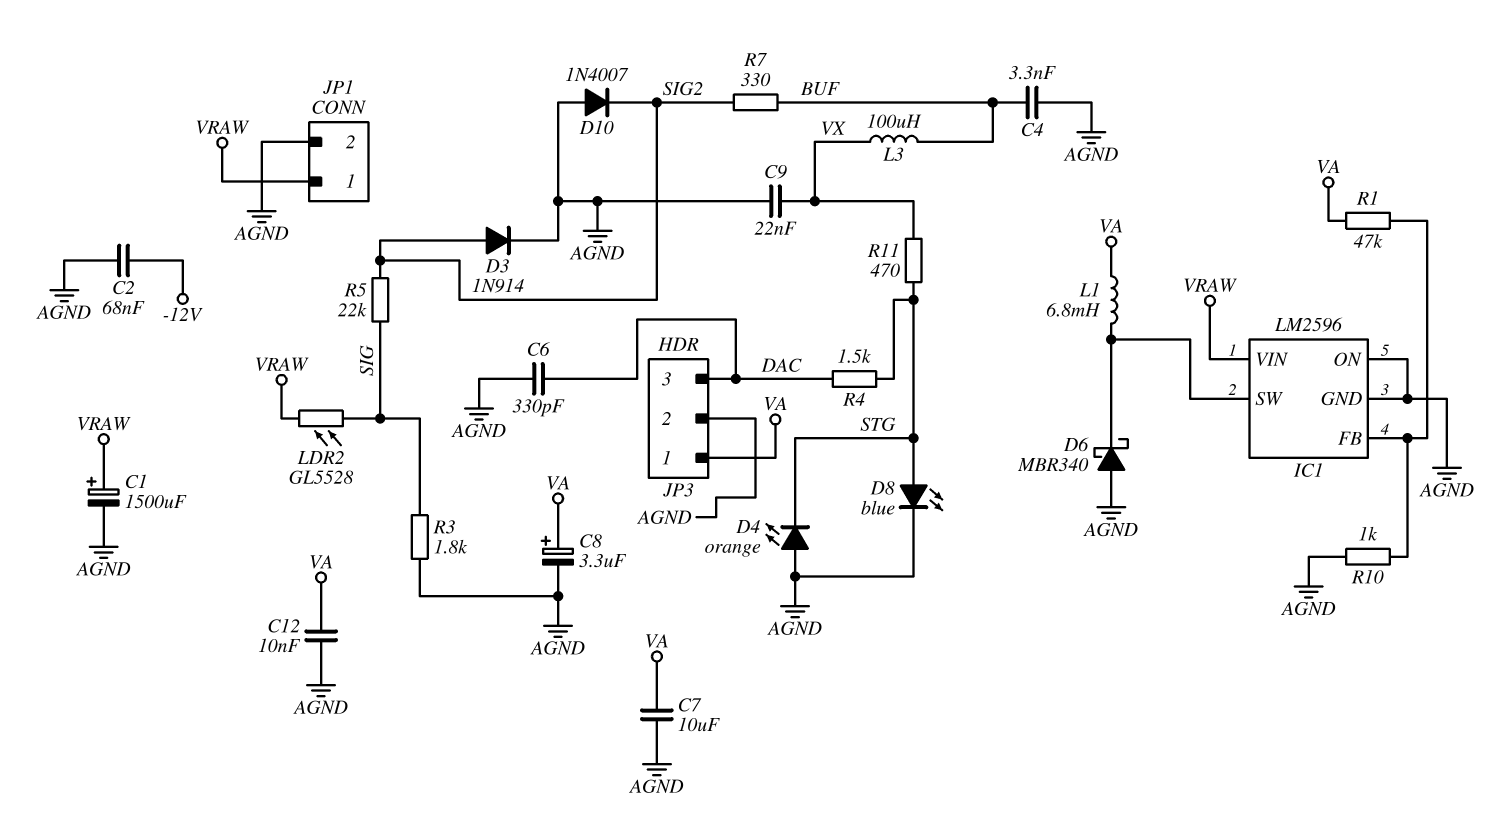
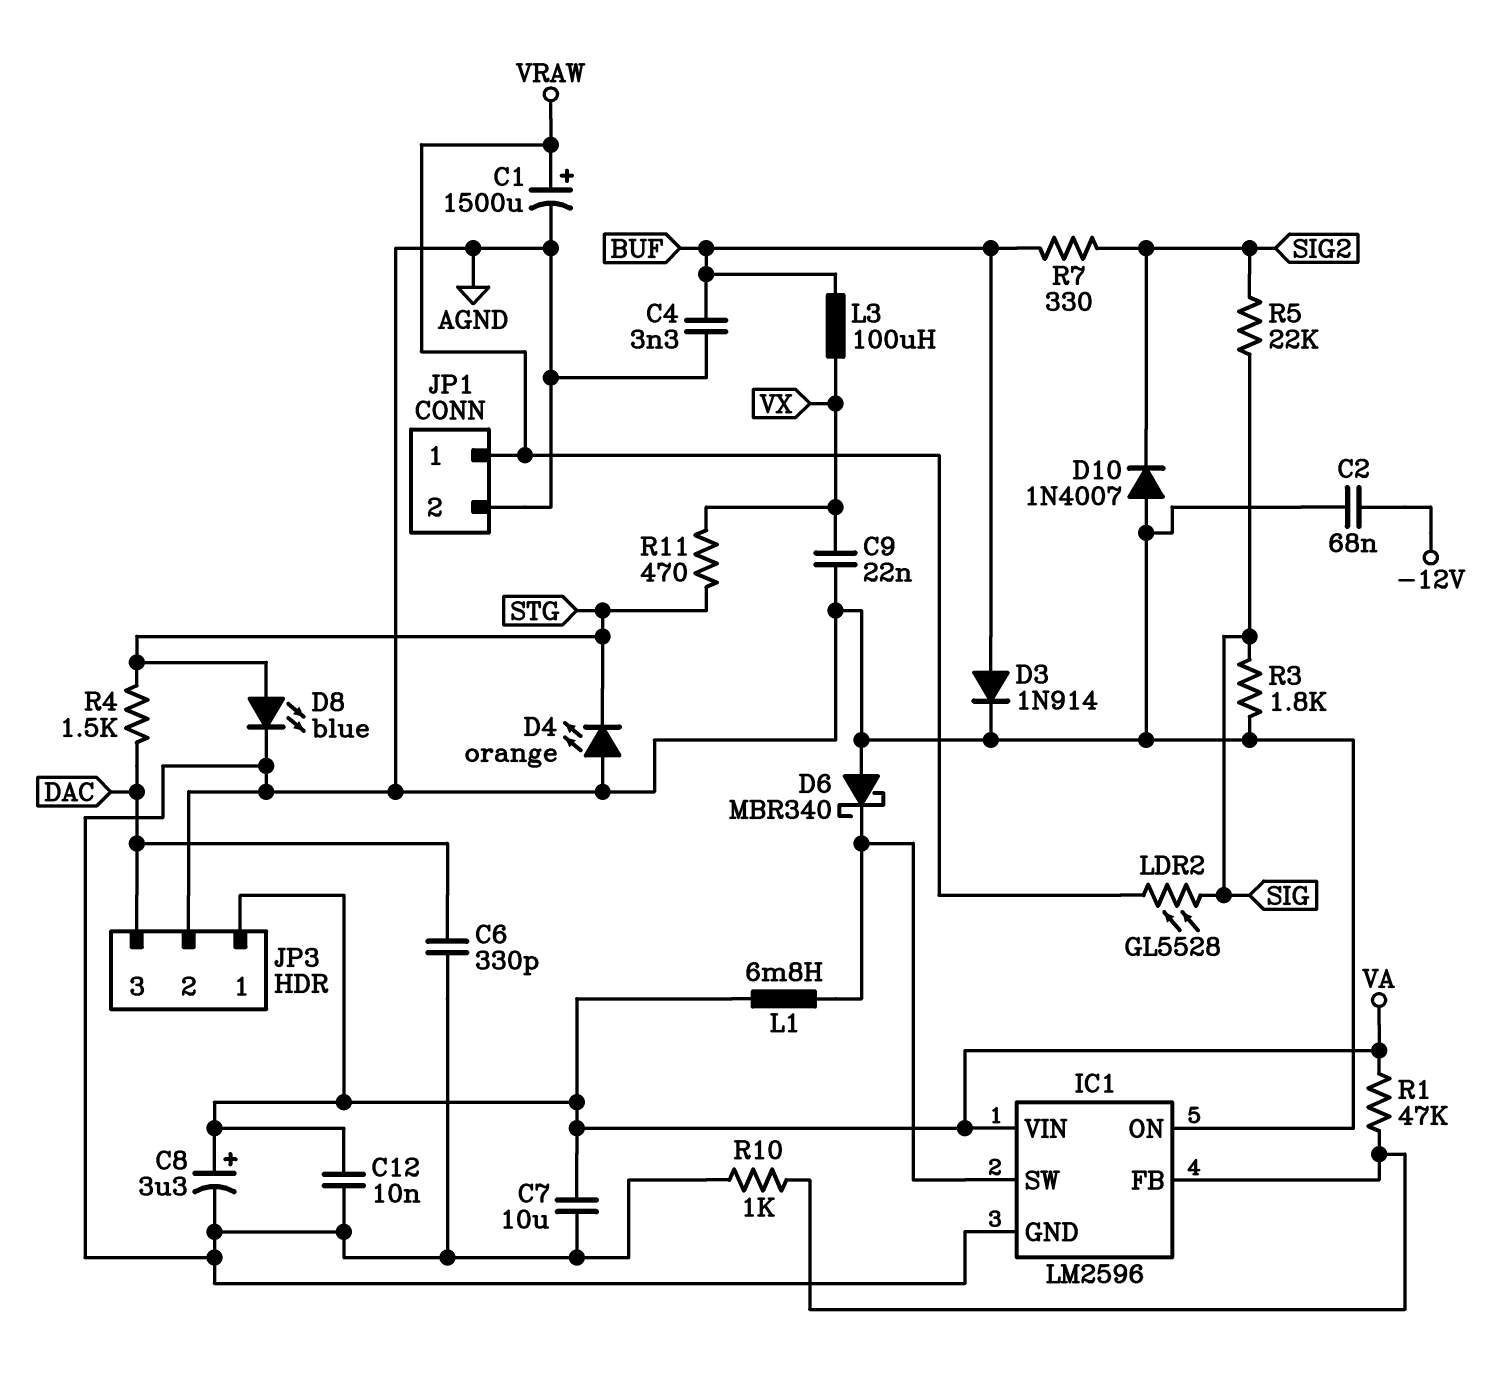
D3: diode 1N914 (A SIG2, K AGND) -> diode 1N914 (A BUF, K AGND)
IC1 pin VIN: VRAW -> VA

